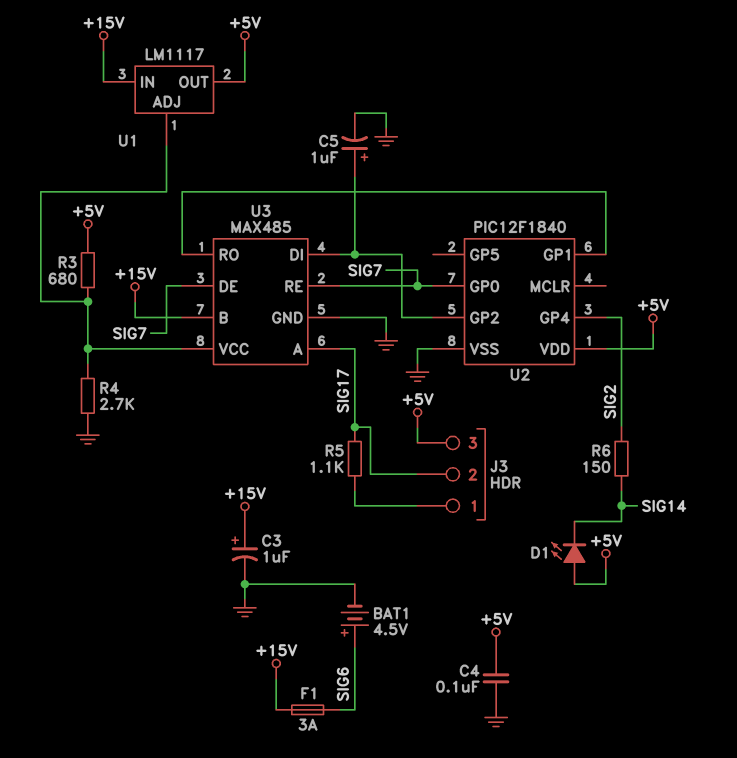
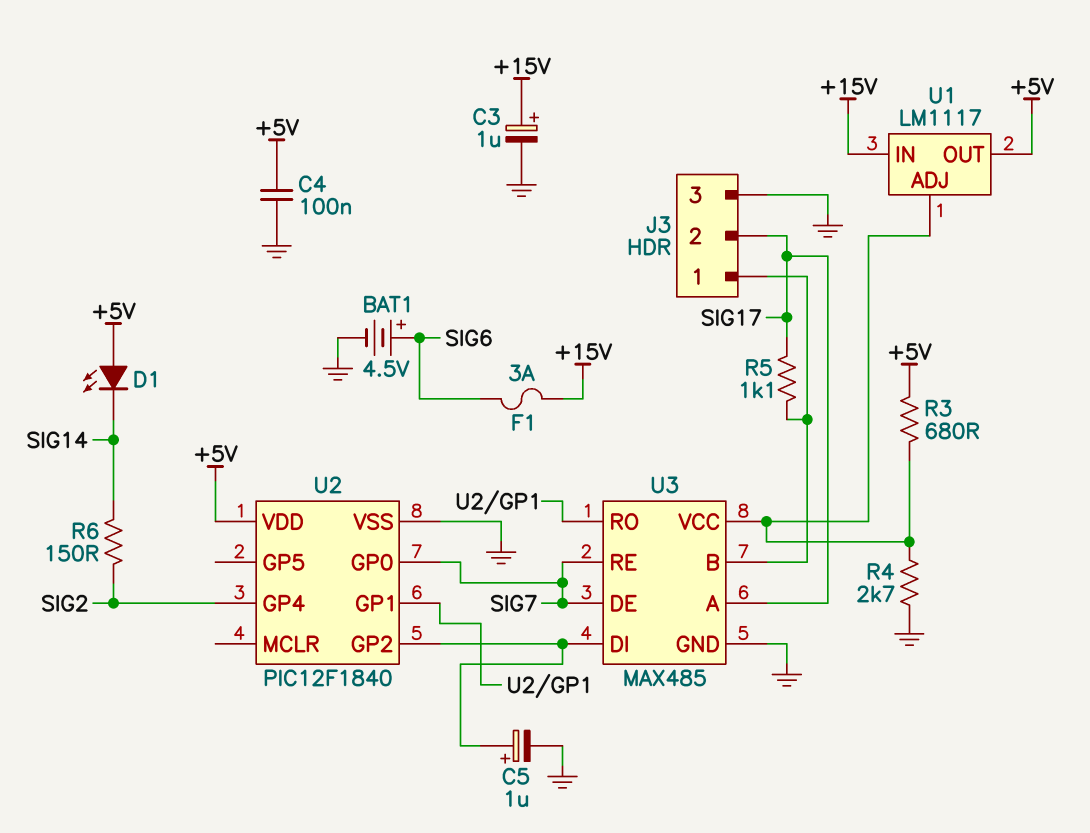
J3 pin 3: +5V -> GND
U3 pin B: +15V -> J3/1

